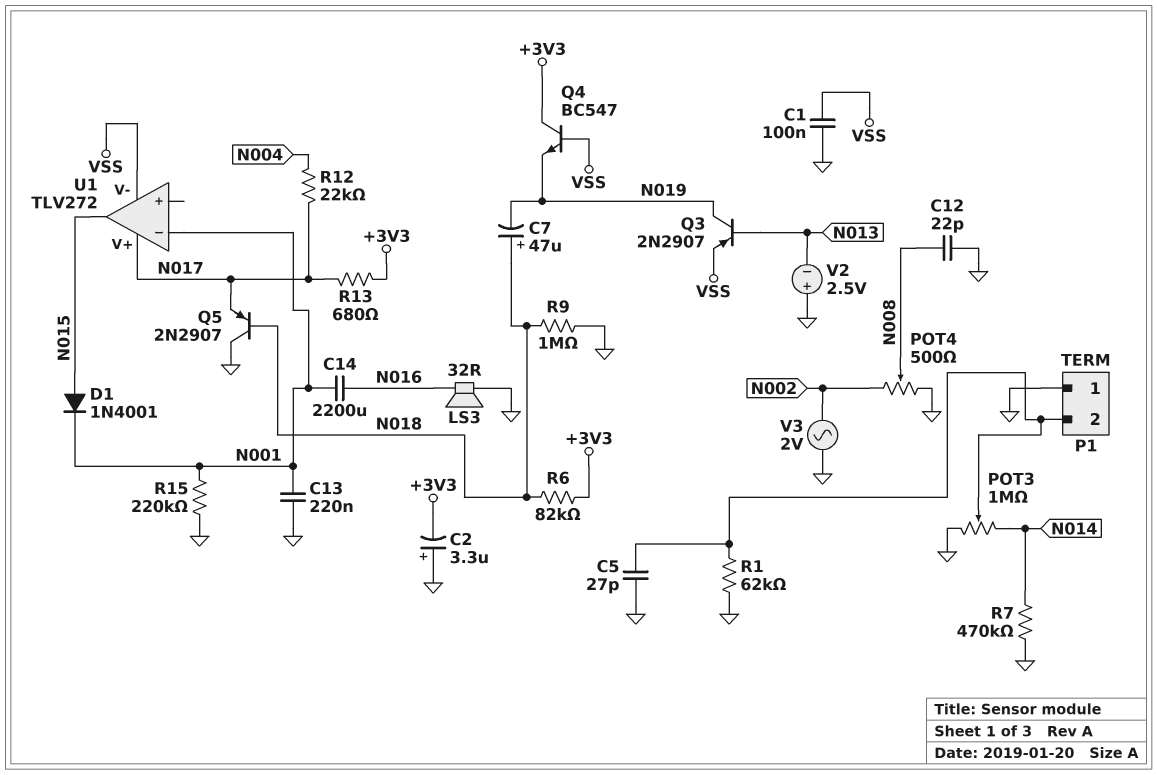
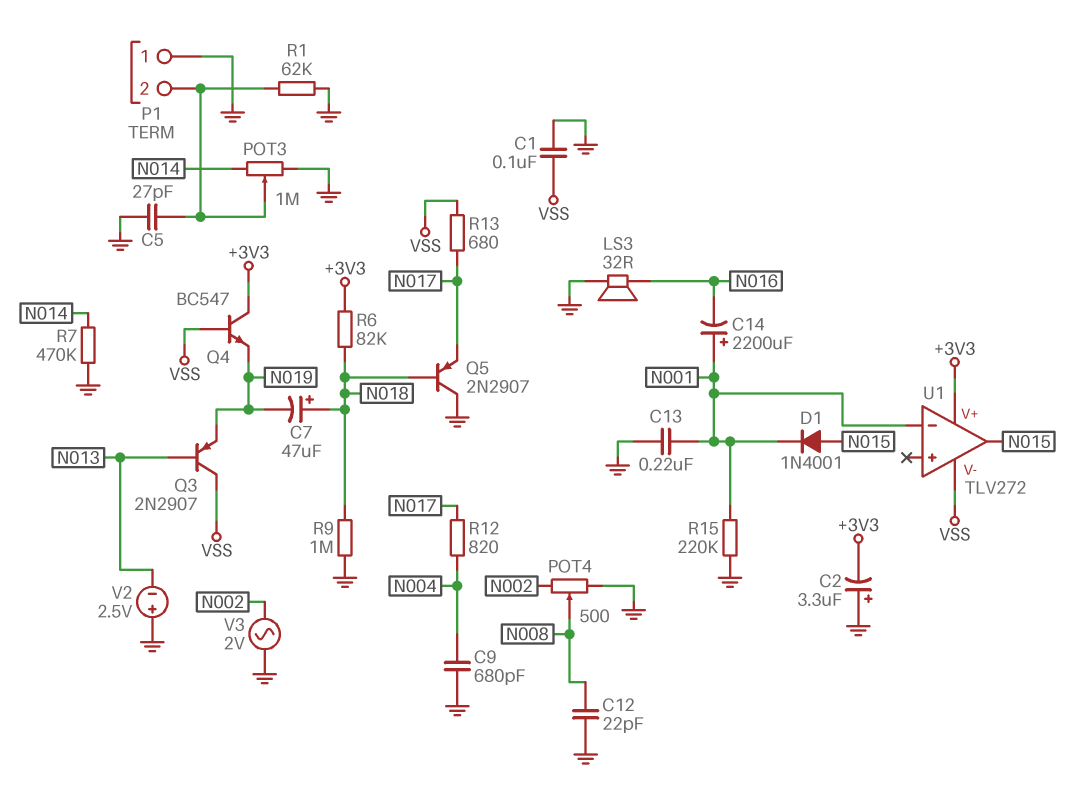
C9: none -> 680pF (GND, N004)
C14: 2200uF (N001, N016) -> 2200uF (plus N001, minus N016)
Q3: PNP 2N2907 (B N013, C N019, E VSS) -> PNP 2N2907 (B N013, C VSS, E N019)
R12: 22k (N004, N017) -> 820 (N004, N017)
R13: 680 (+3V3, N017) -> 680 (N017, VSS)
U1 pin V+: N017 -> +3V3

